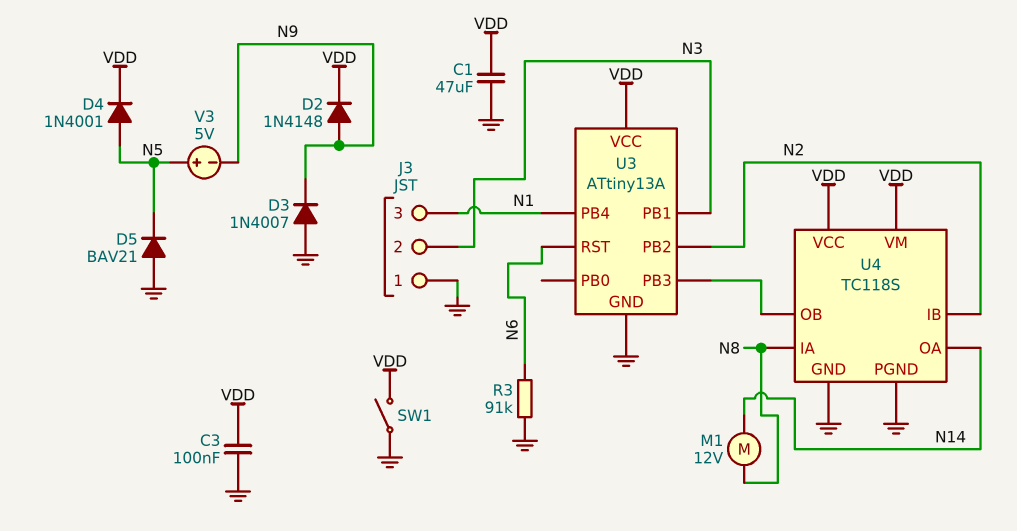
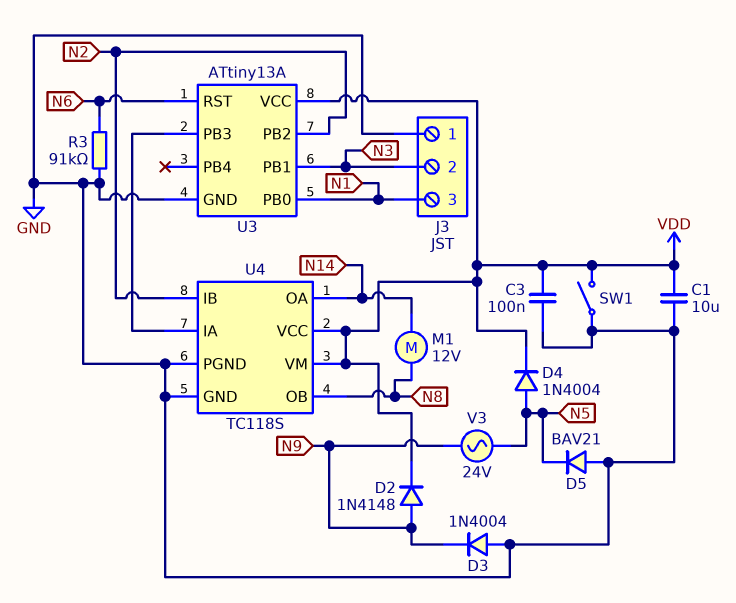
C1: 47uF (GND, VDD) -> 10uF (GND, VDD)
D3: diode 1N4007 (A GND, K N9) -> diode 1N4004 (A GND, K N9)
D4: diode 1N4001 (A N5, K VDD) -> diode 1N4004 (A N5, K VDD)
U3 pin PB0: none -> N1
U3 pin PB4: N1 -> none
U4 pin IA: N8 -> U3/PB3
U4 pin OB: U3/PB3 -> N8
V3: 5V (plus N5, minus N9) -> AC 24V (N5, N9)

